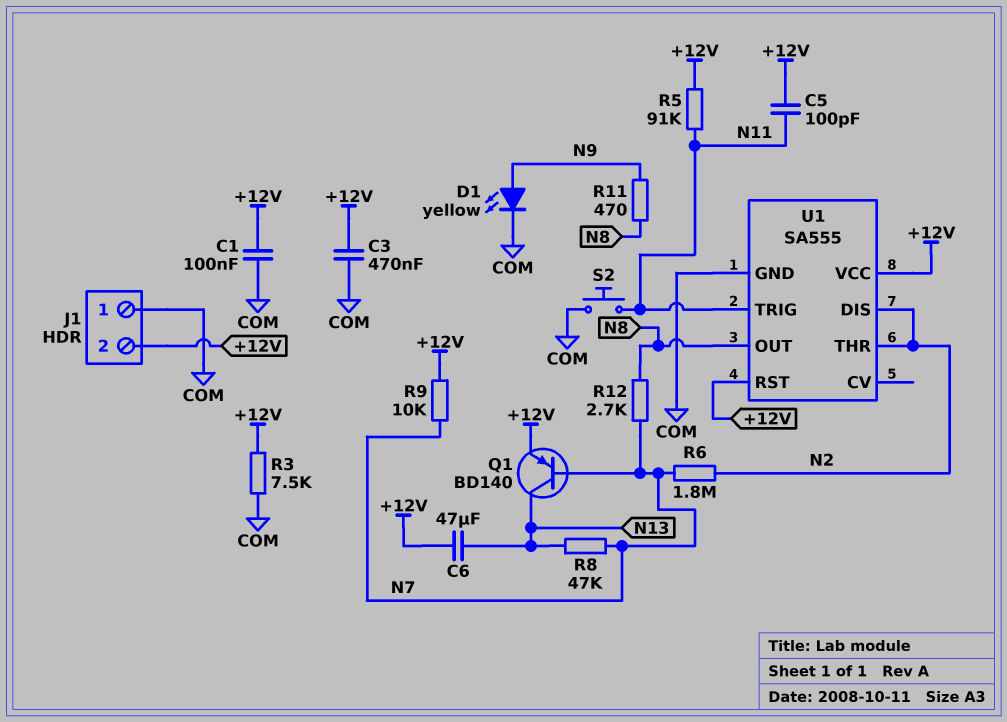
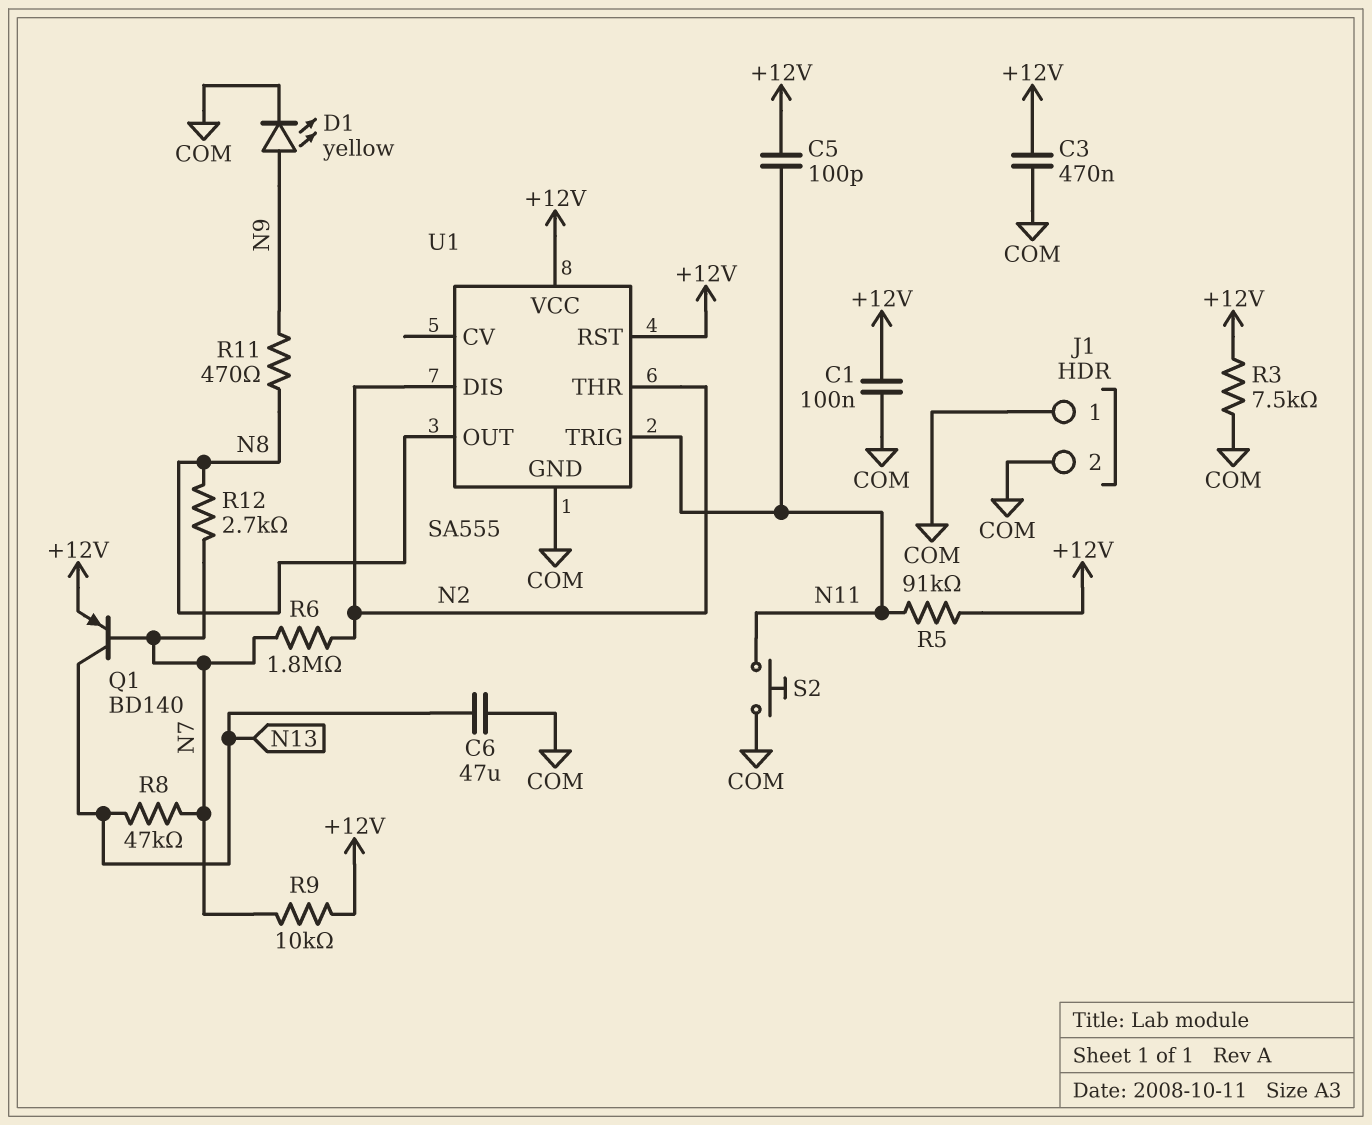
C6: 47uF (+12V, N13) -> 47uF (COM, N13)
J1 pin 2: +12V -> COM

